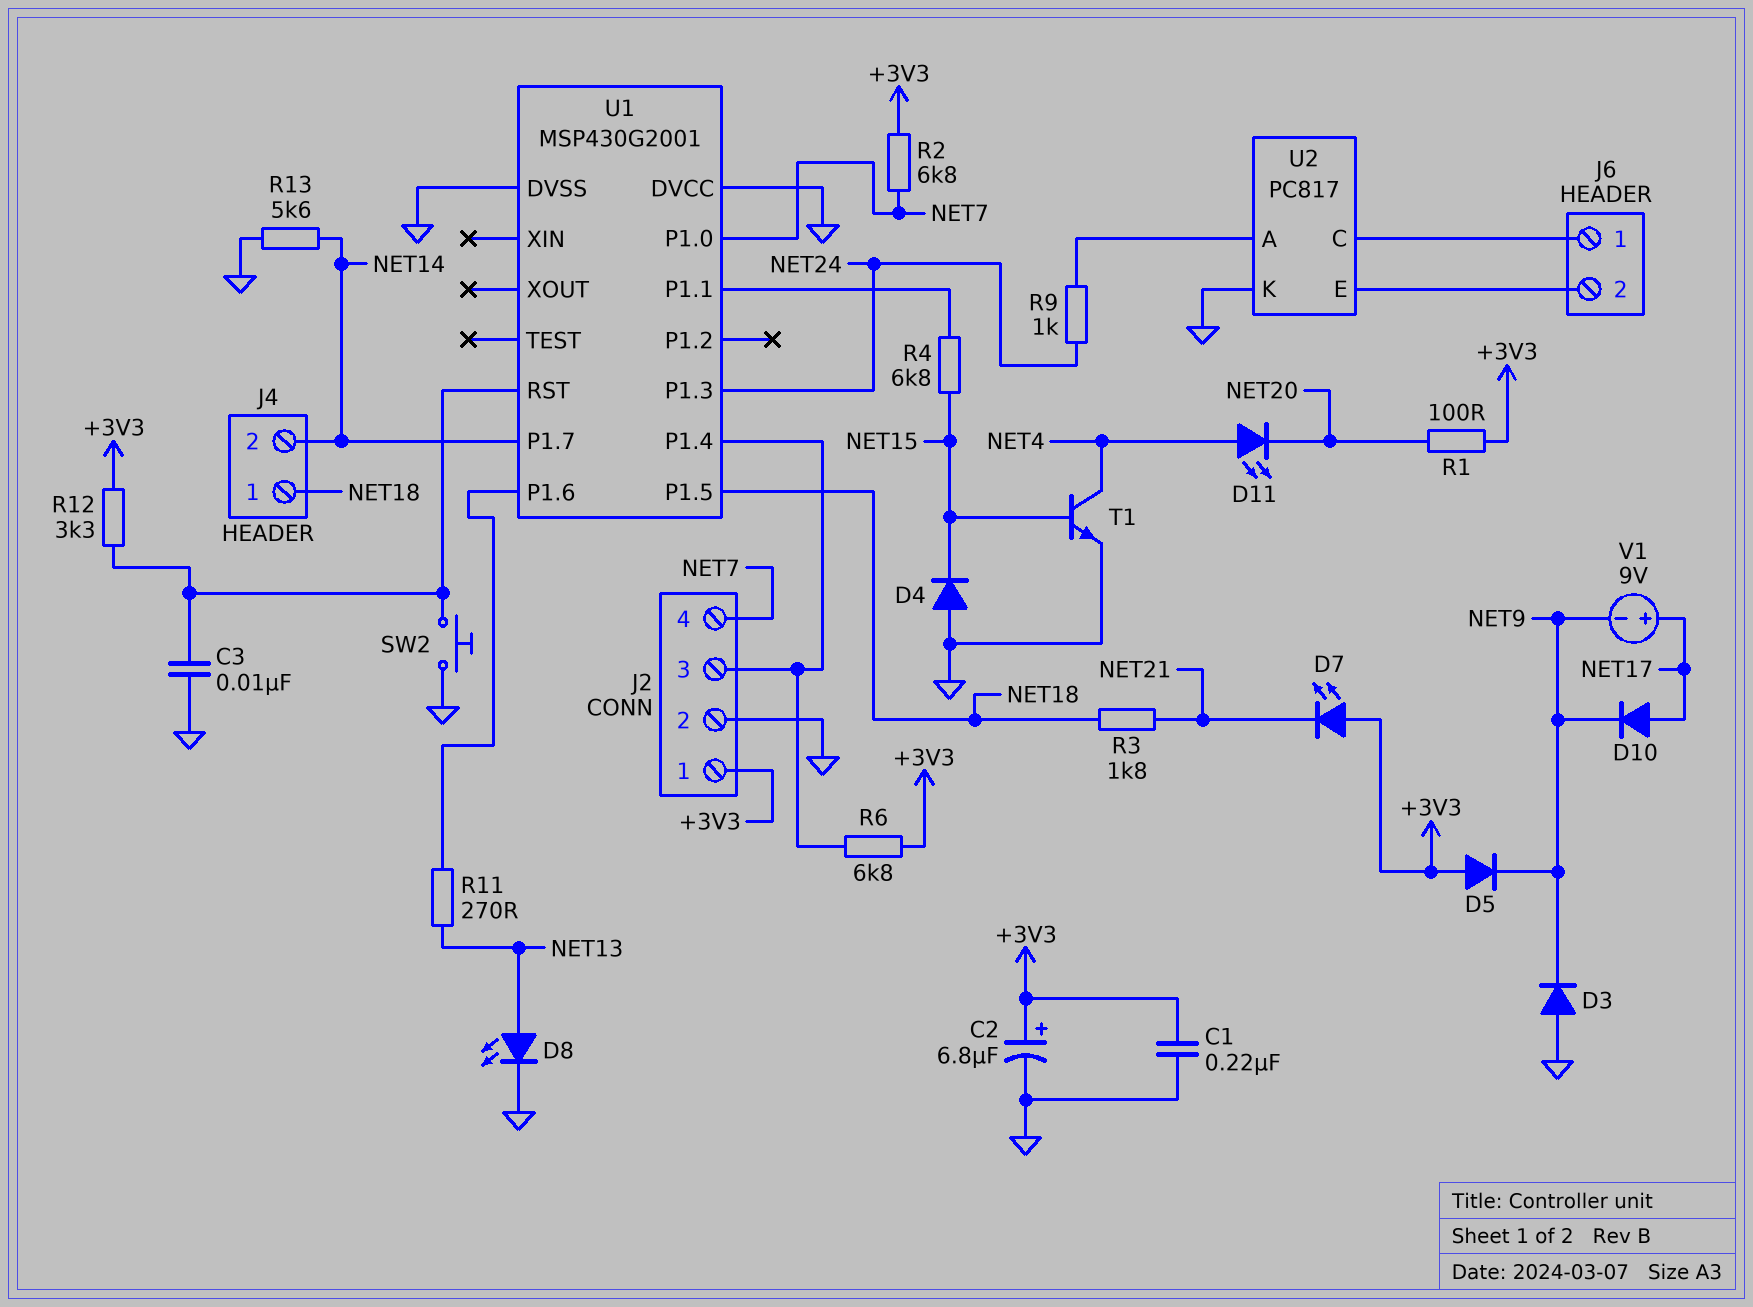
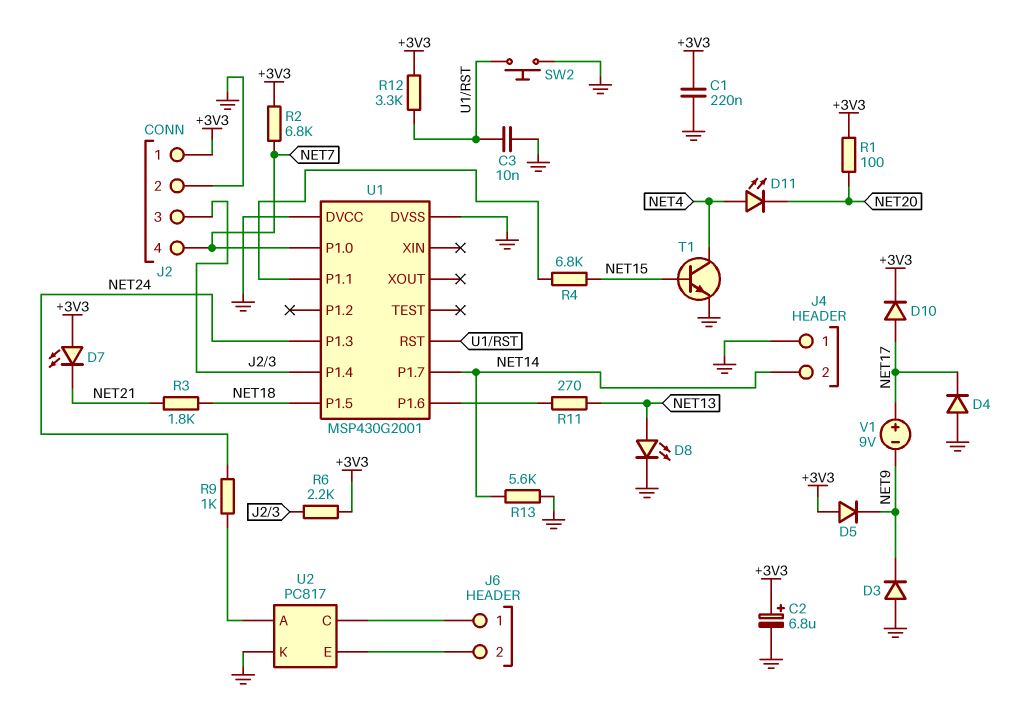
D4: diode (A GND, K NET15) -> diode (A GND, K NET17)
D10: diode (A NET17, K NET9) -> diode (A NET17, K +3V3)
J4 pin 1: NET18 -> GND
R6: 6.8k (+3V3, J2/3) -> 2.2k (+3V3, J2/3)

